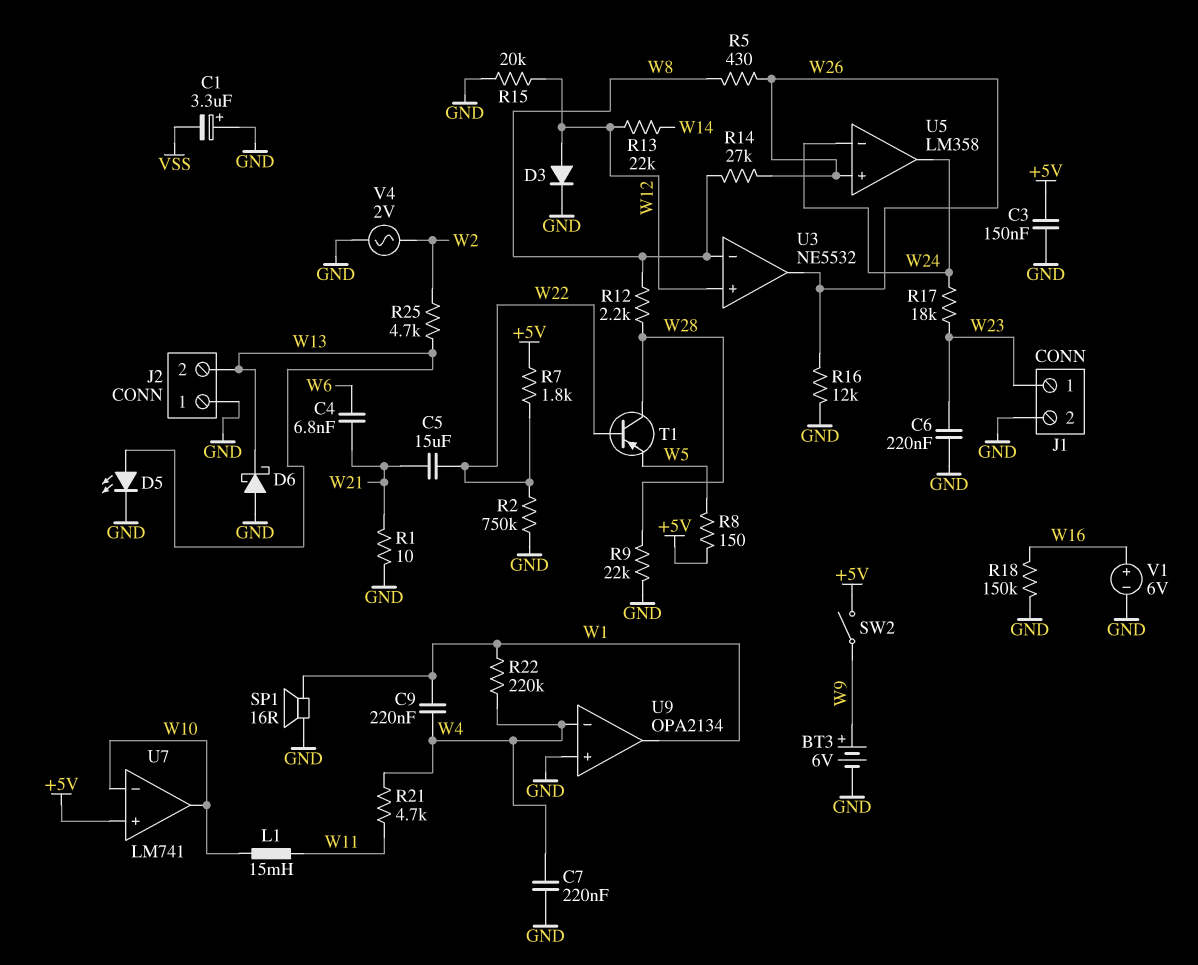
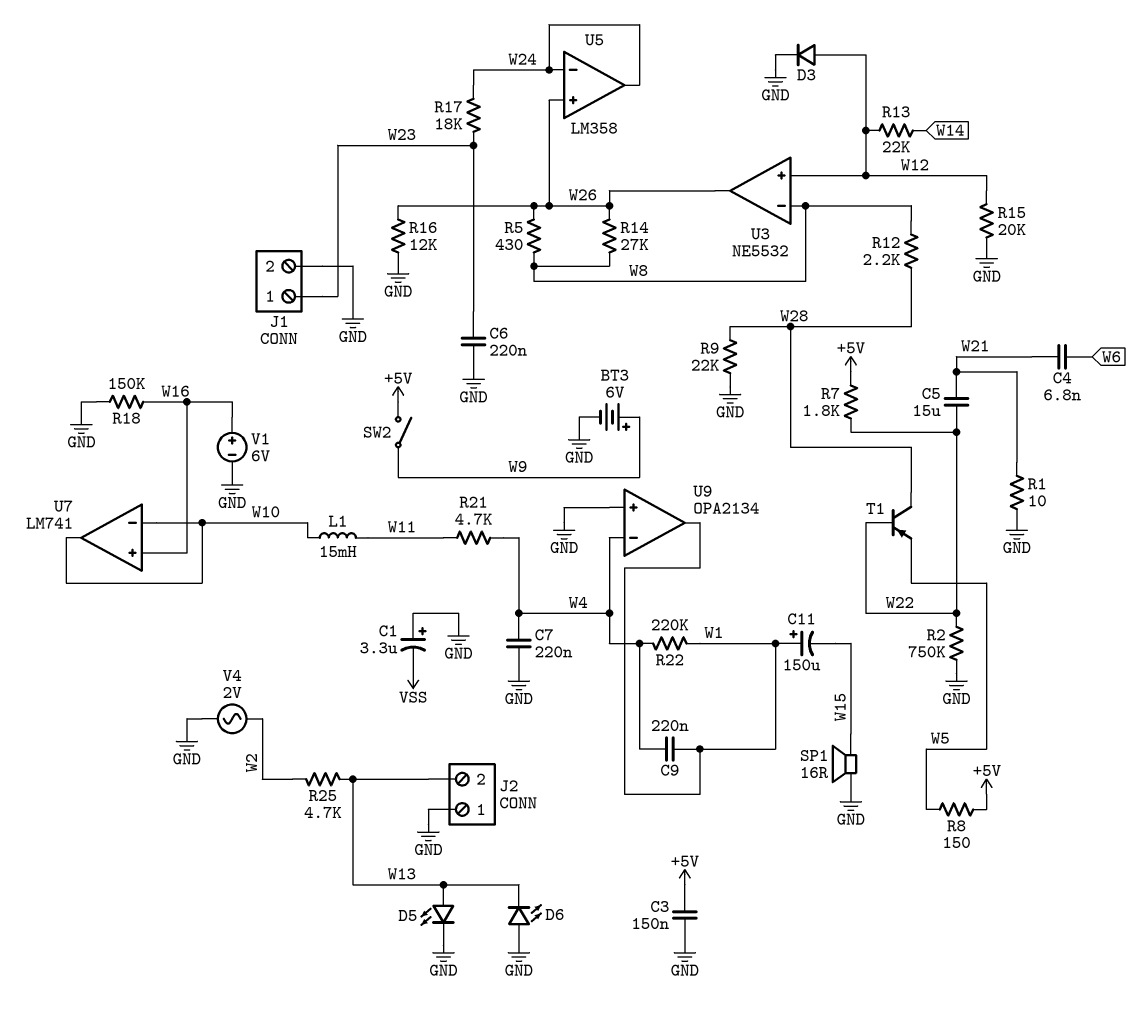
C11: none -> 150uF (plus W1, minus W15)
D6: schottky (A GND, K W13) -> LED (A GND, K W13)
SP1: speaker 16R (GND, W1) -> speaker 16R (GND, W15)
U7 pin in+: +5V -> W16

